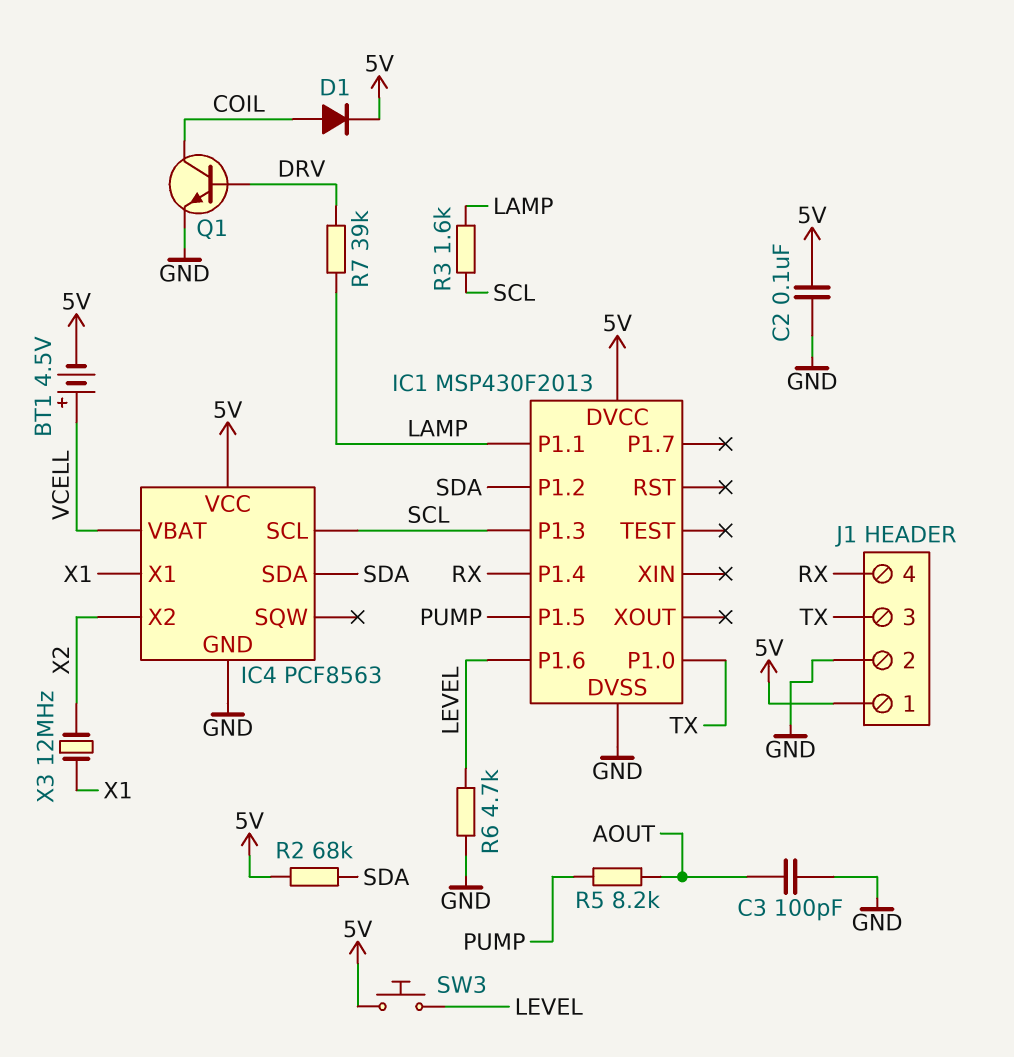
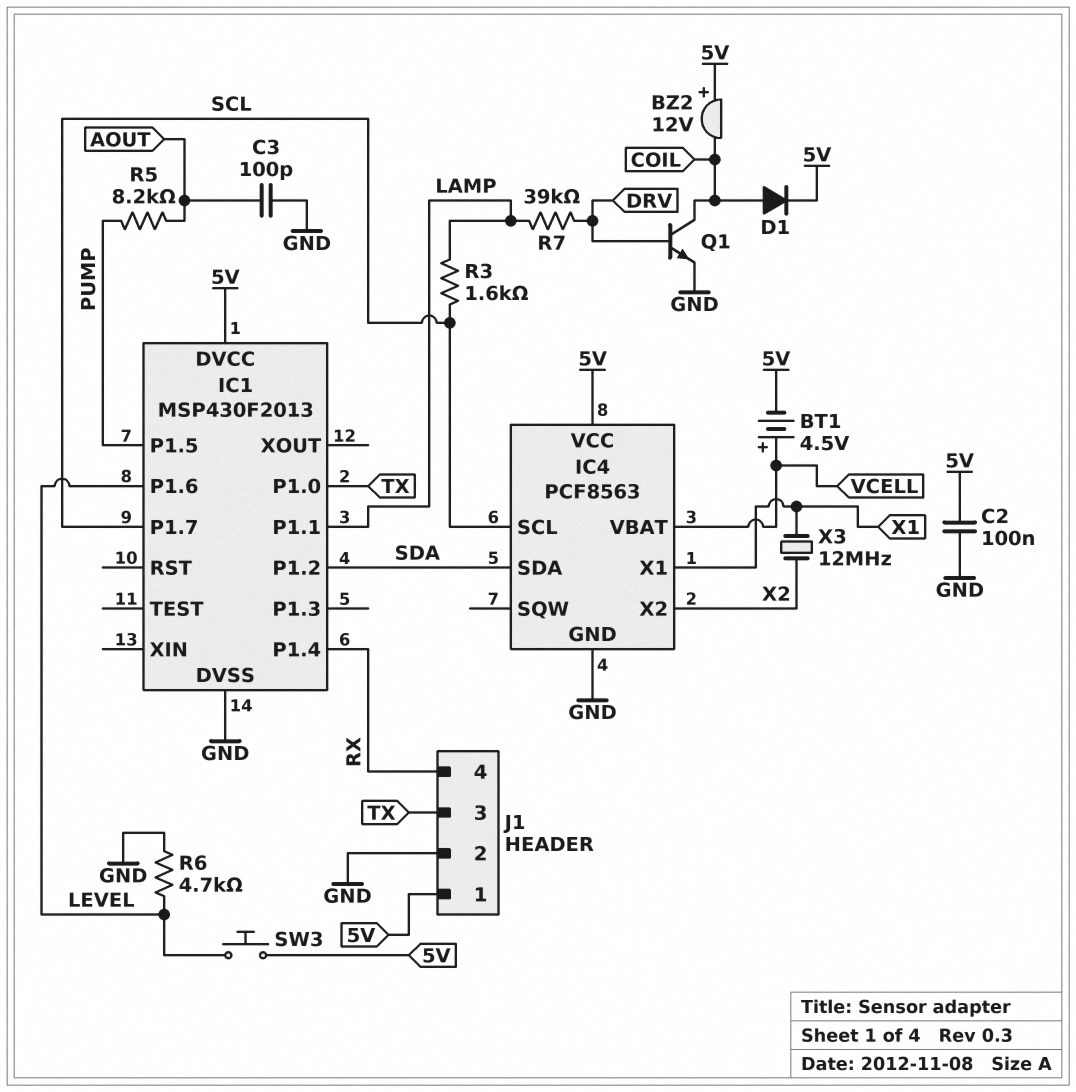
BZ2: none -> buzzer 12V (plus 5V, minus COIL)
IC1 pin P1.3: SCL -> none
IC1 pin P1.7: none -> SCL
R2: 68k (5V, SDA) -> none

